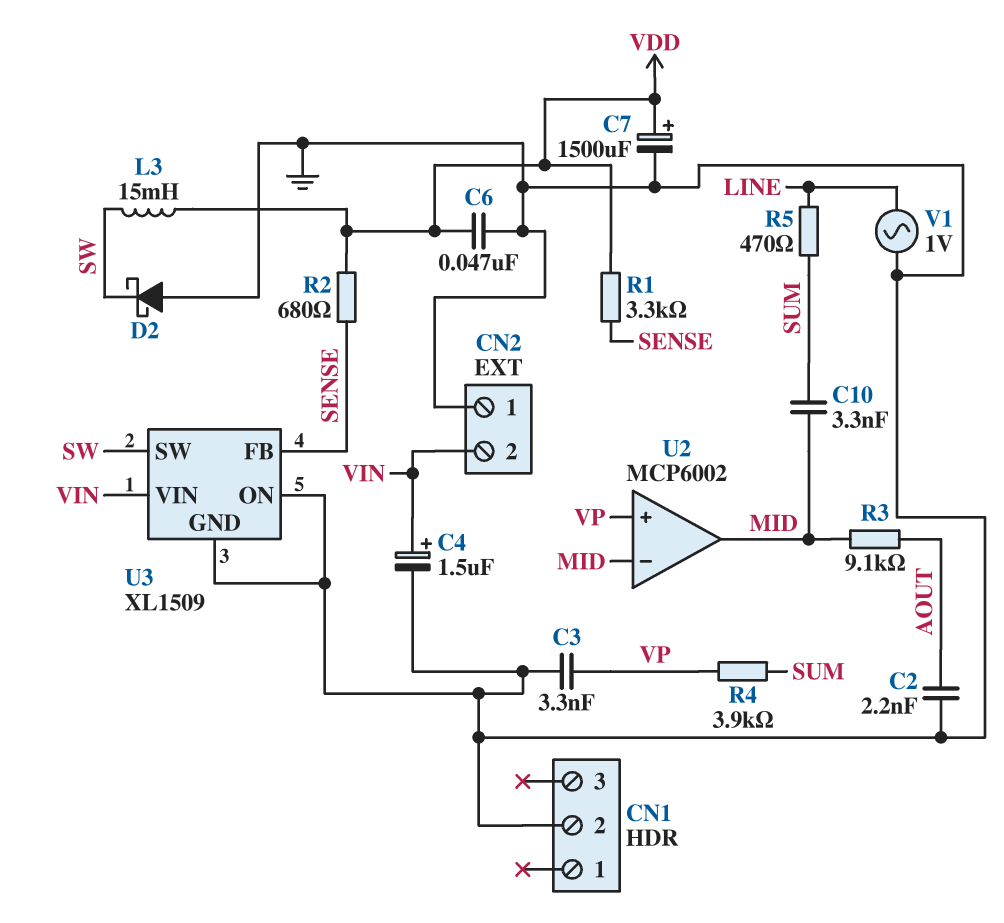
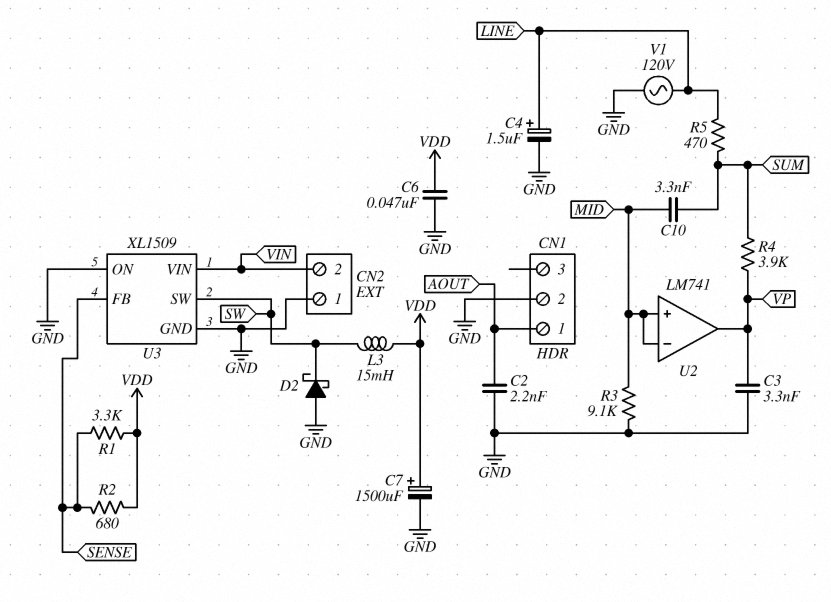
C4: 1.5uF (plus VIN, minus GND) -> 1.5uF (plus LINE, minus GND)
CN1 pin 1: none -> AOUT
R3: 9.1k (AOUT, MID) -> 9.1k (GND, MID)
U2: MCP6002 -> LM741
U2 pin in+: VP -> MID
U2 pin out: MID -> VP
V1: AC 1V (GND, LINE) -> AC 120V (GND, LINE)

